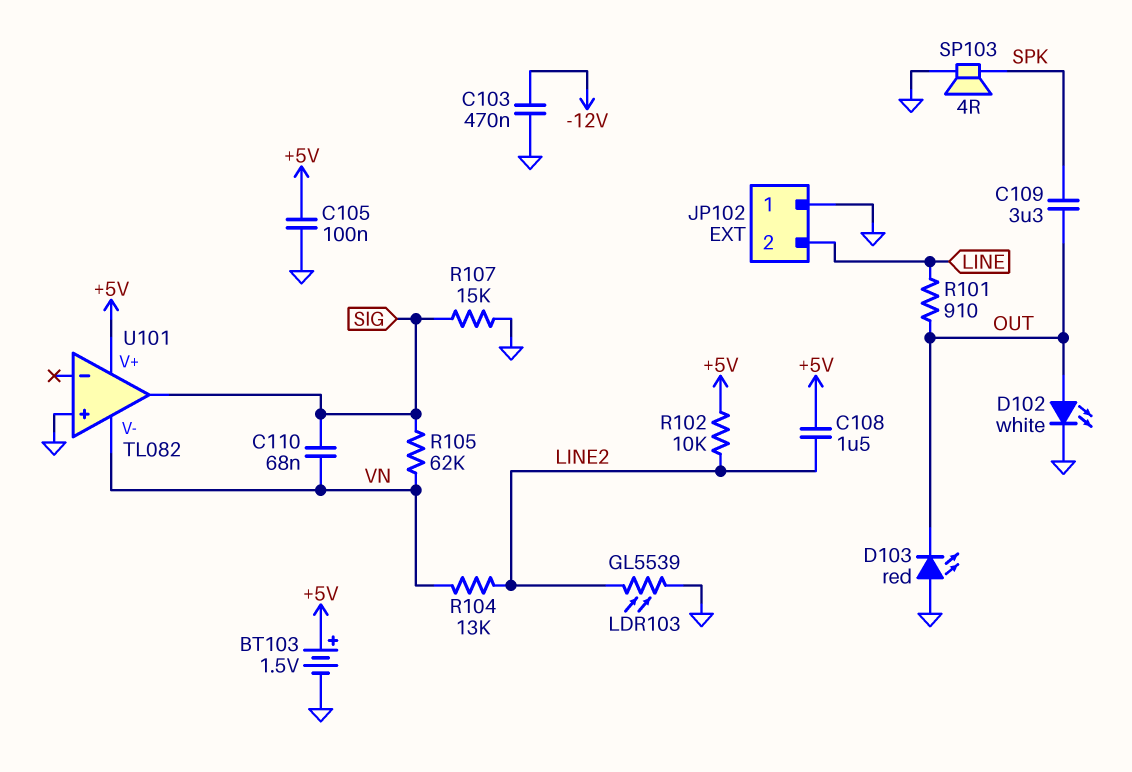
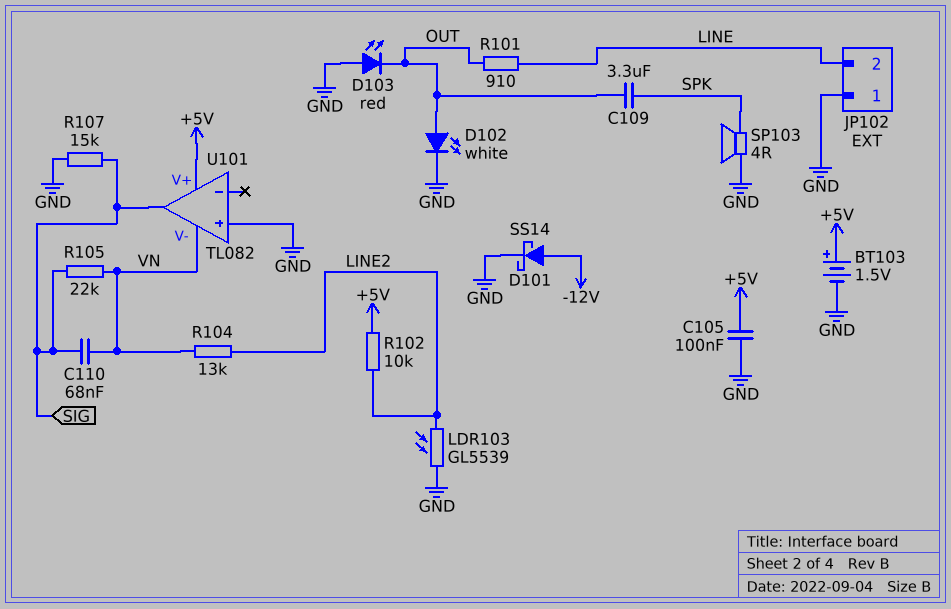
C103: 470nF (-12V, GND) -> none
C108: 1.5uF (+5V, LINE2) -> none
D101: none -> schottky SS14 (A -12V, K GND)
R105: 62k (SIG, VN) -> 22k (SIG, VN)

